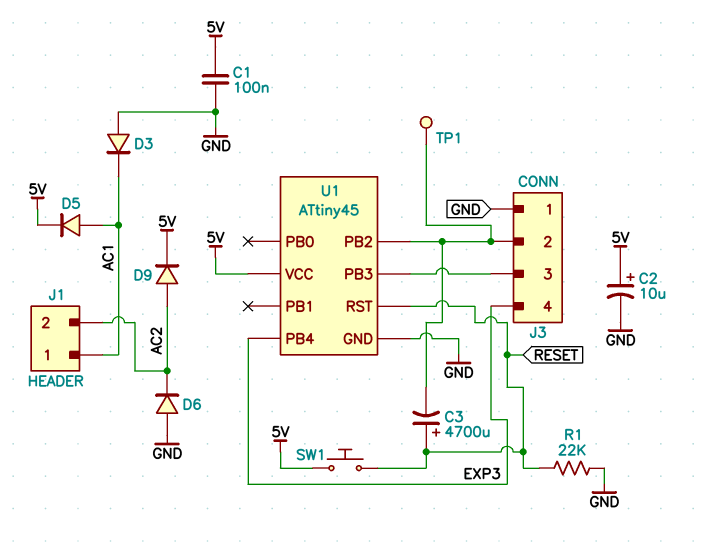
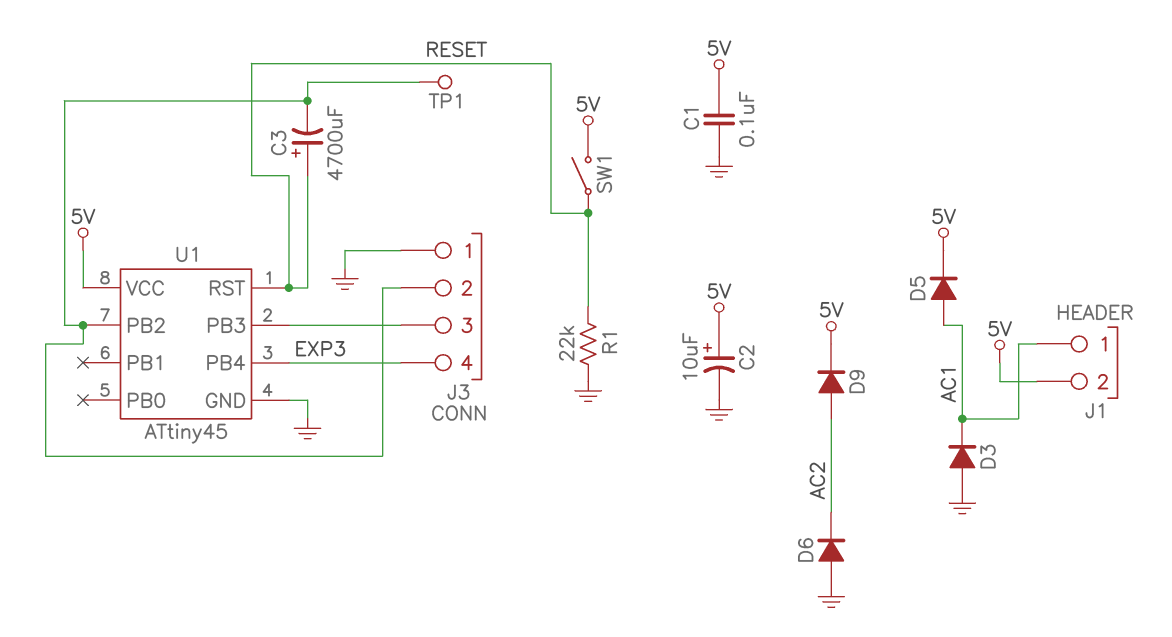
J1 pin 2: AC2 -> 5V
SW1: button (5V, RESET) -> switch (5V, RESET)

